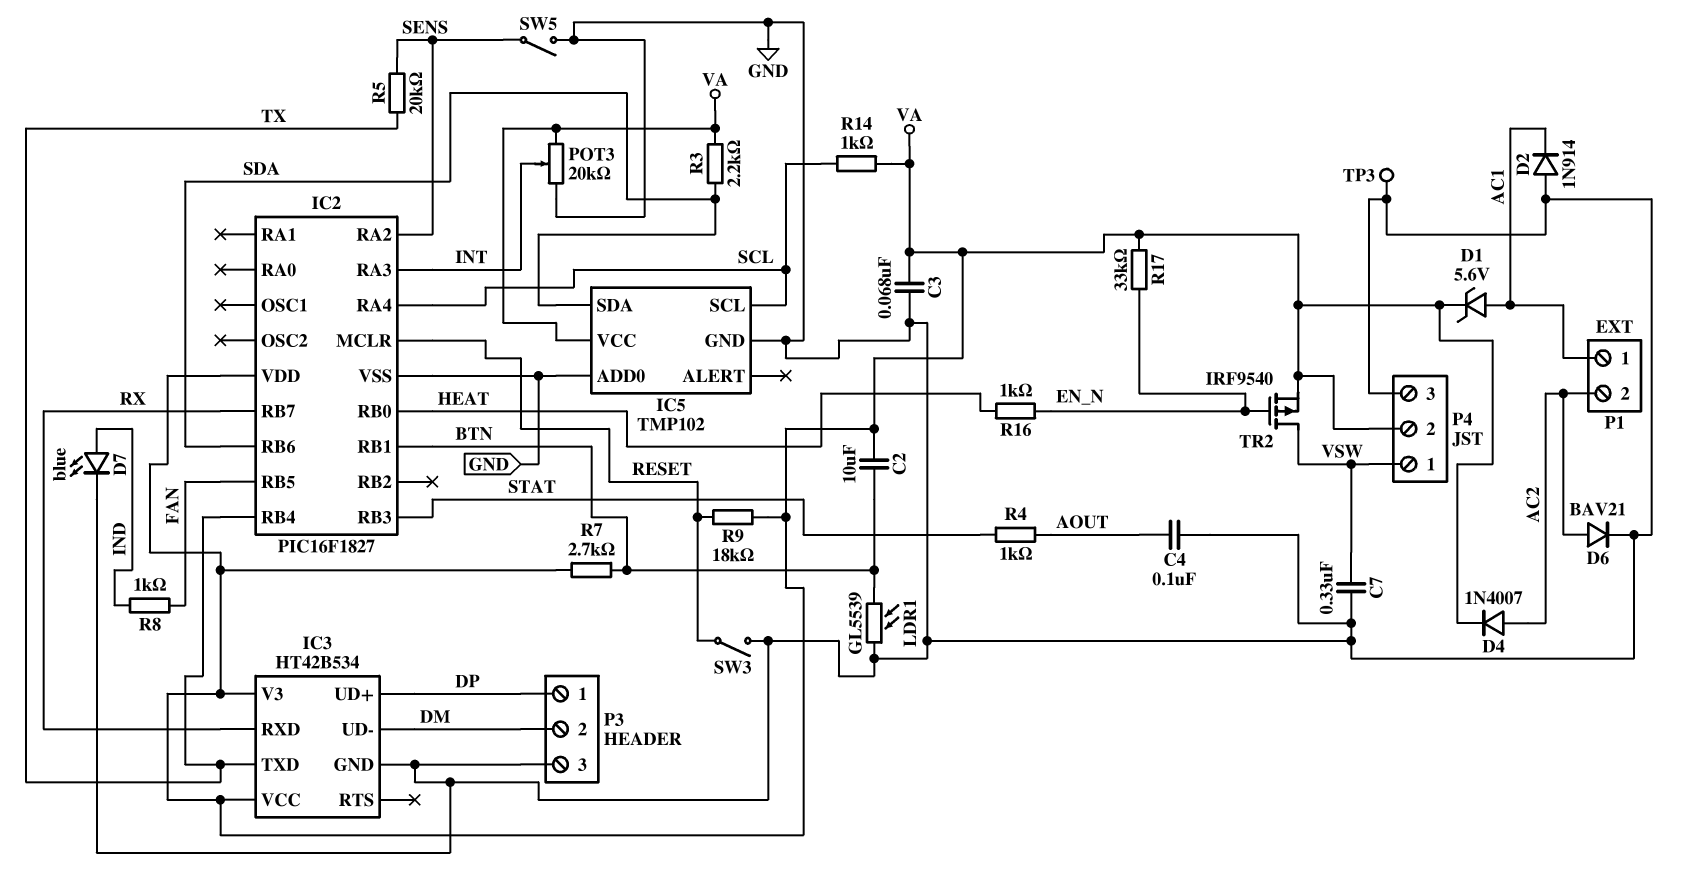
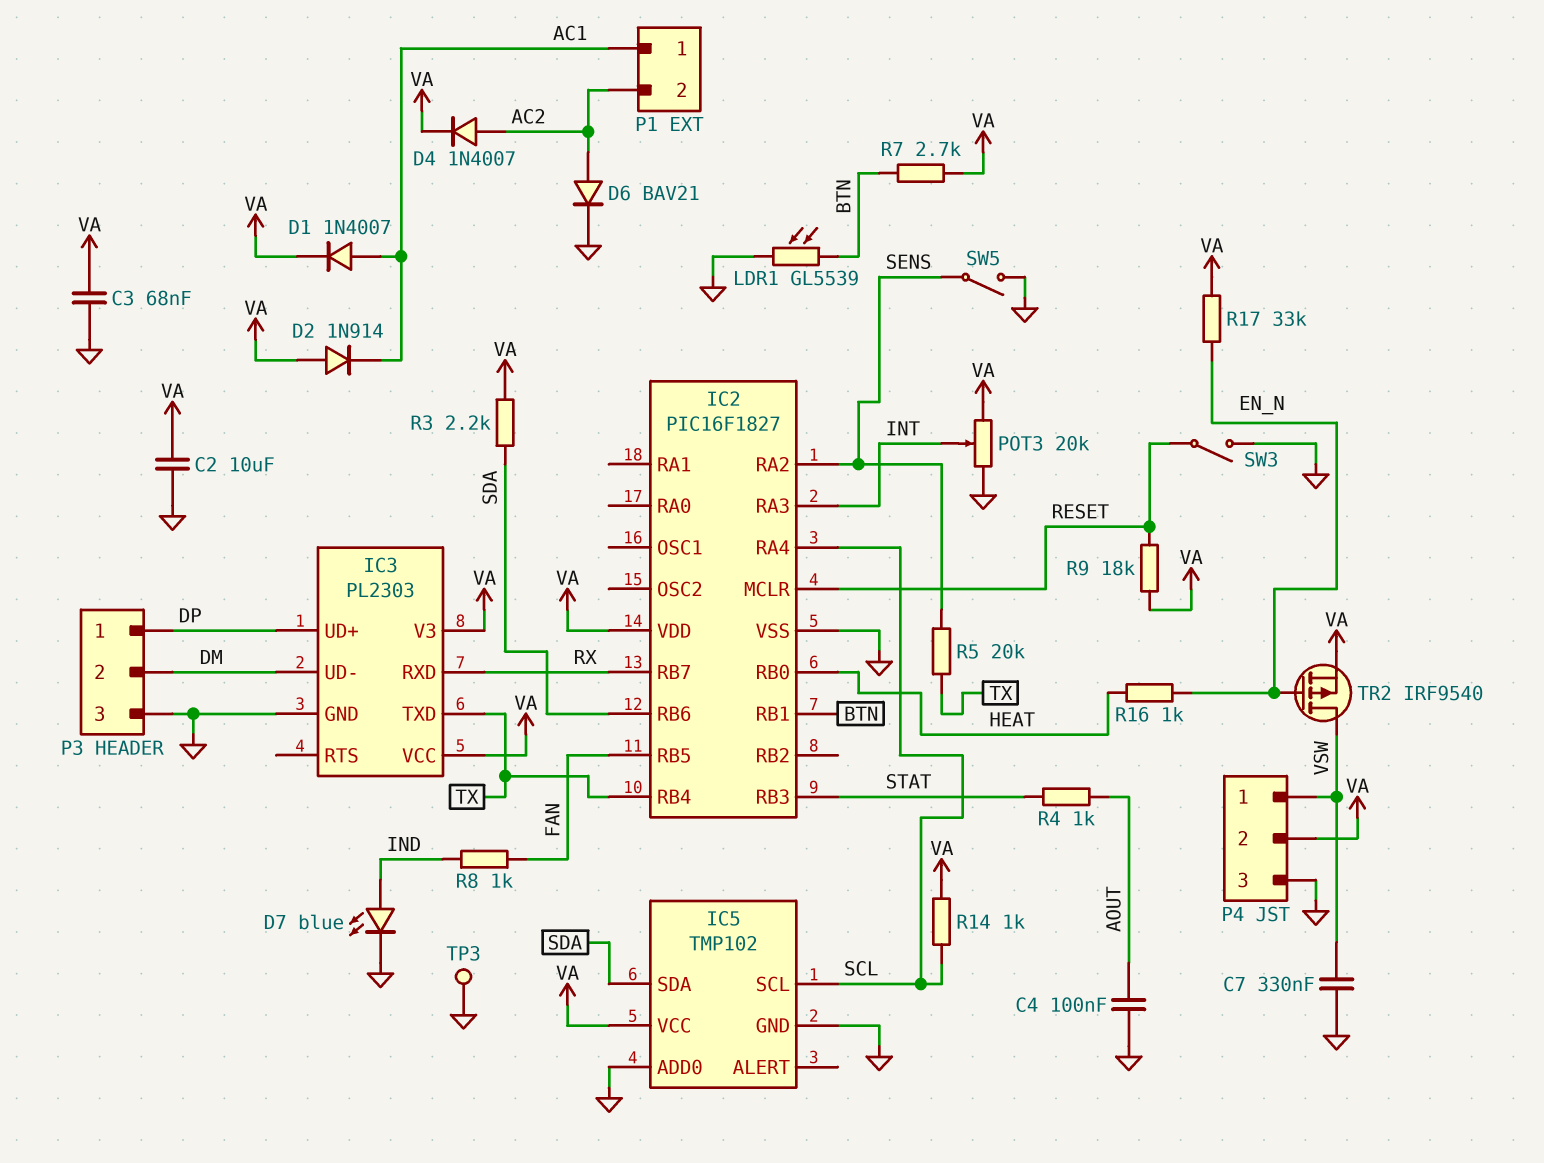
C2: 10uF (BTN, VA) -> 10uF (GND, VA)
D1: zener 5.6V (A AC1, K VA) -> diode 1N4007 (A AC1, K VA)
D2: diode 1N914 (A GND, K AC1) -> diode 1N914 (A VA, K AC1)
IC3: HT42B534 -> PL2303

